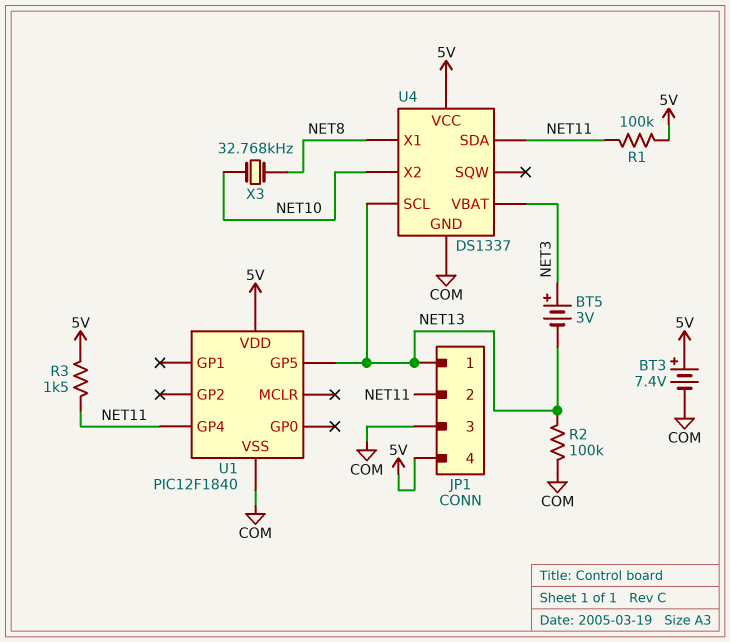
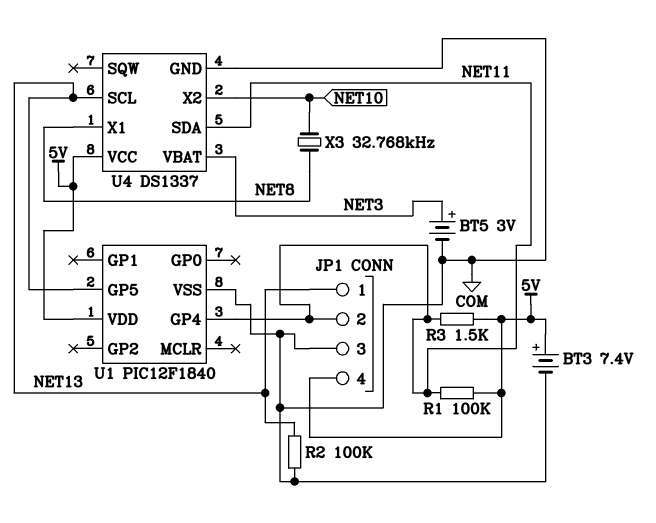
BT5: 3V (plus NET3, minus NET13) -> 3V (plus NET3, minus COM)

